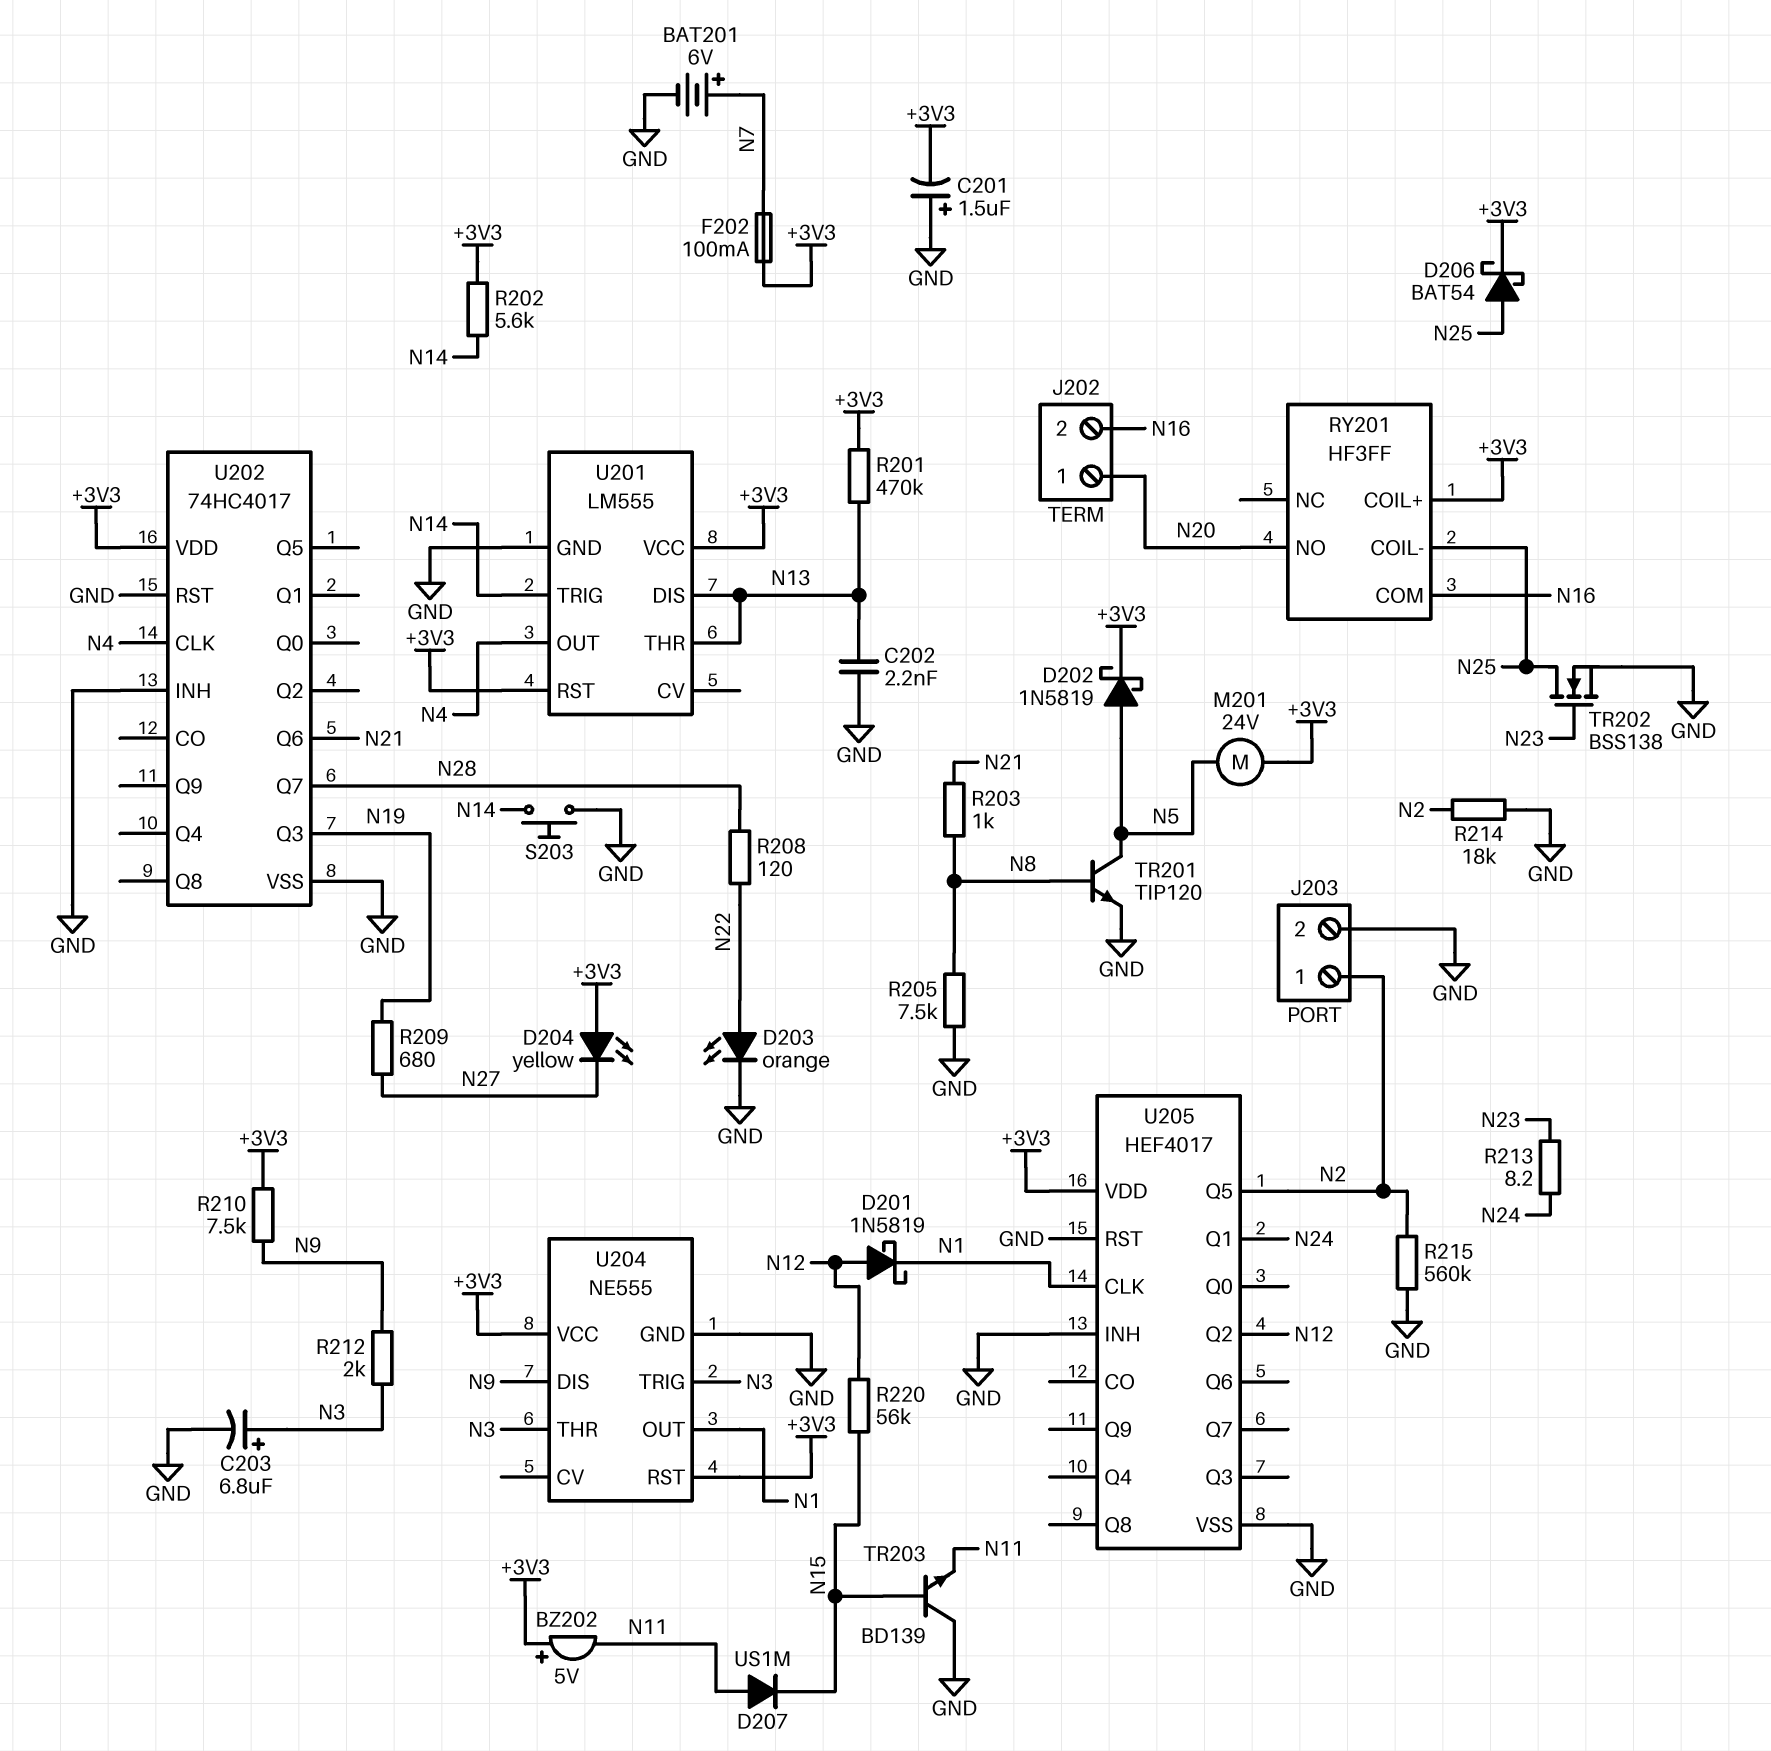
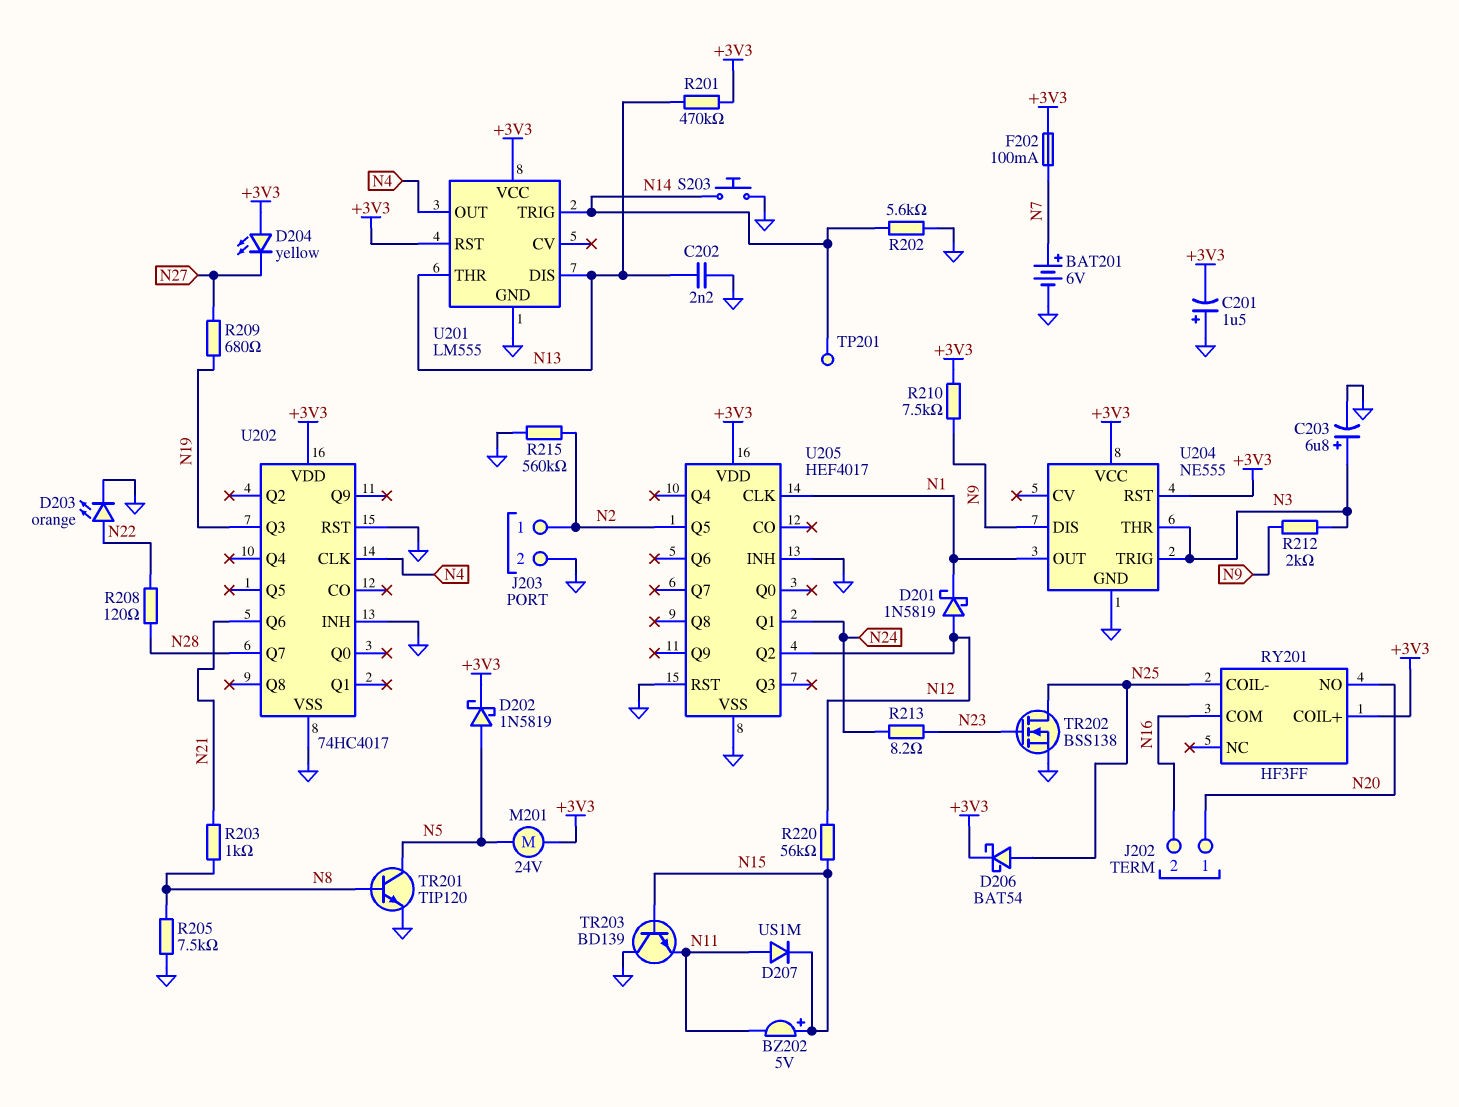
BZ202: buzzer 5V (plus +3V3, minus N11) -> buzzer 5V (plus N15, minus N11)
R202: 5.6k (+3V3, N14) -> 5.6k (GND, N14)
R214: 18k (GND, N2) -> none
TP201: none -> test point (N14)

